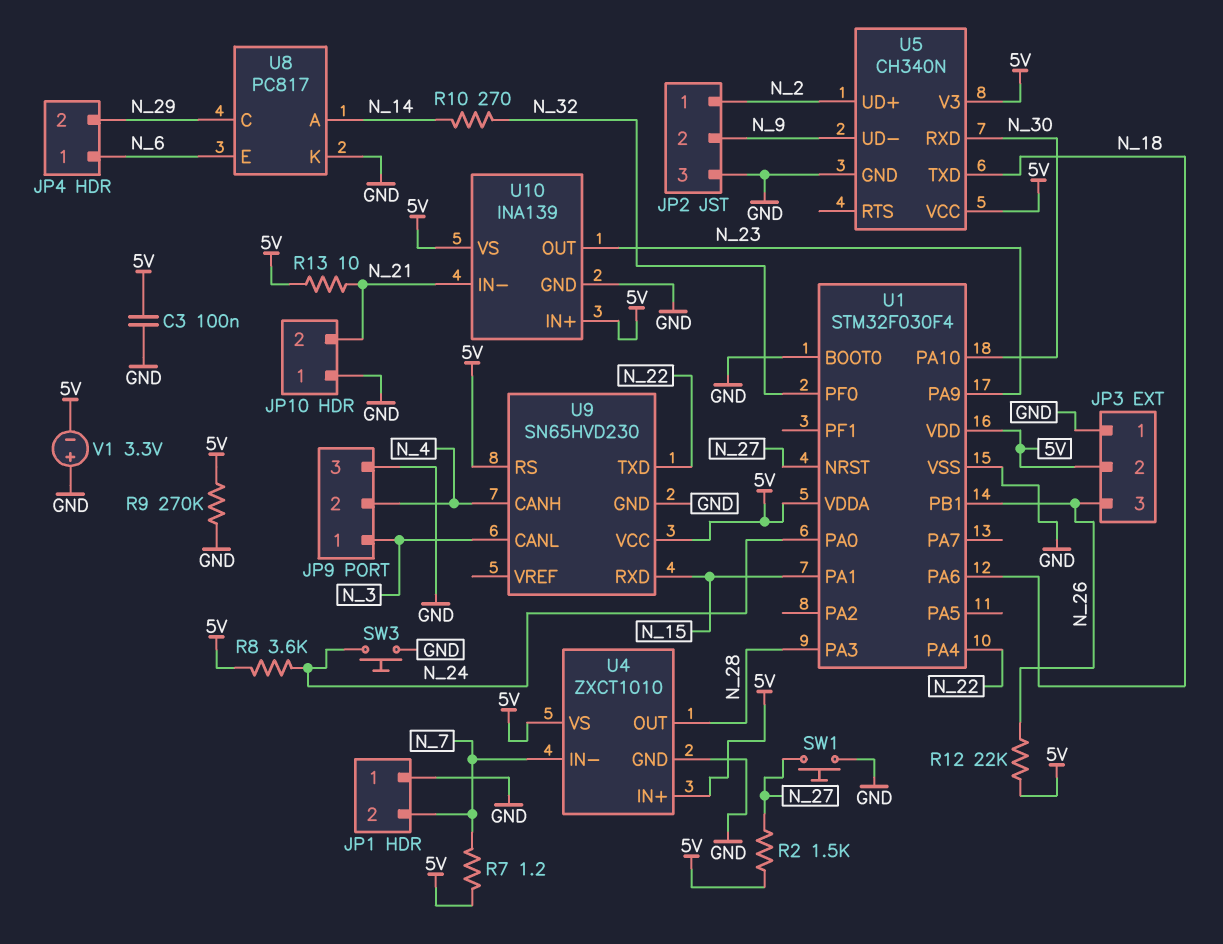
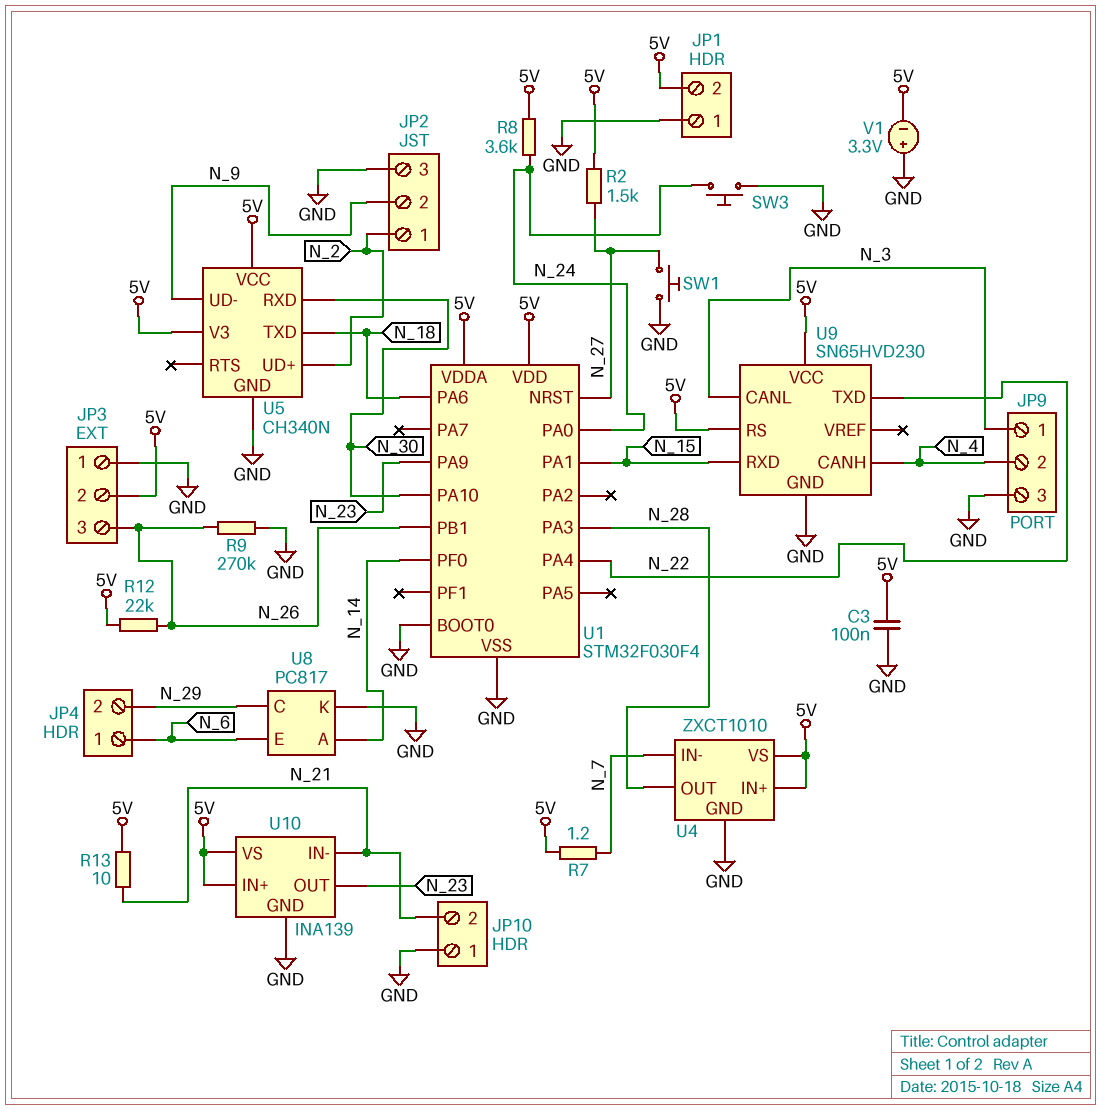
JP1 pin 2: N_7 -> 5V
R9: 270k (5V, GND) -> 270k (GND, N_26)
R10: 270 (N_14, N_32) -> none
U1 pin PF0: N_32 -> N_14

